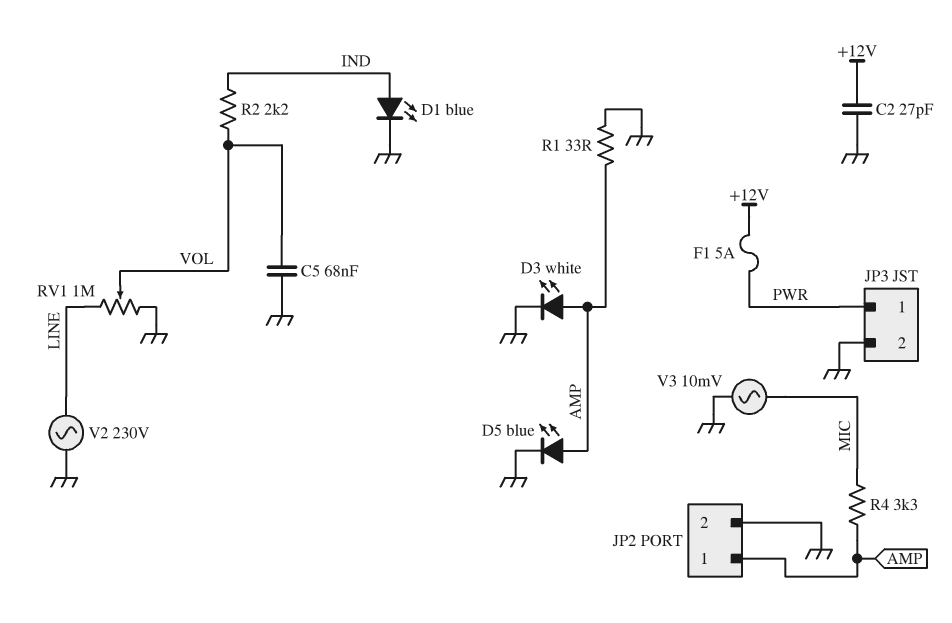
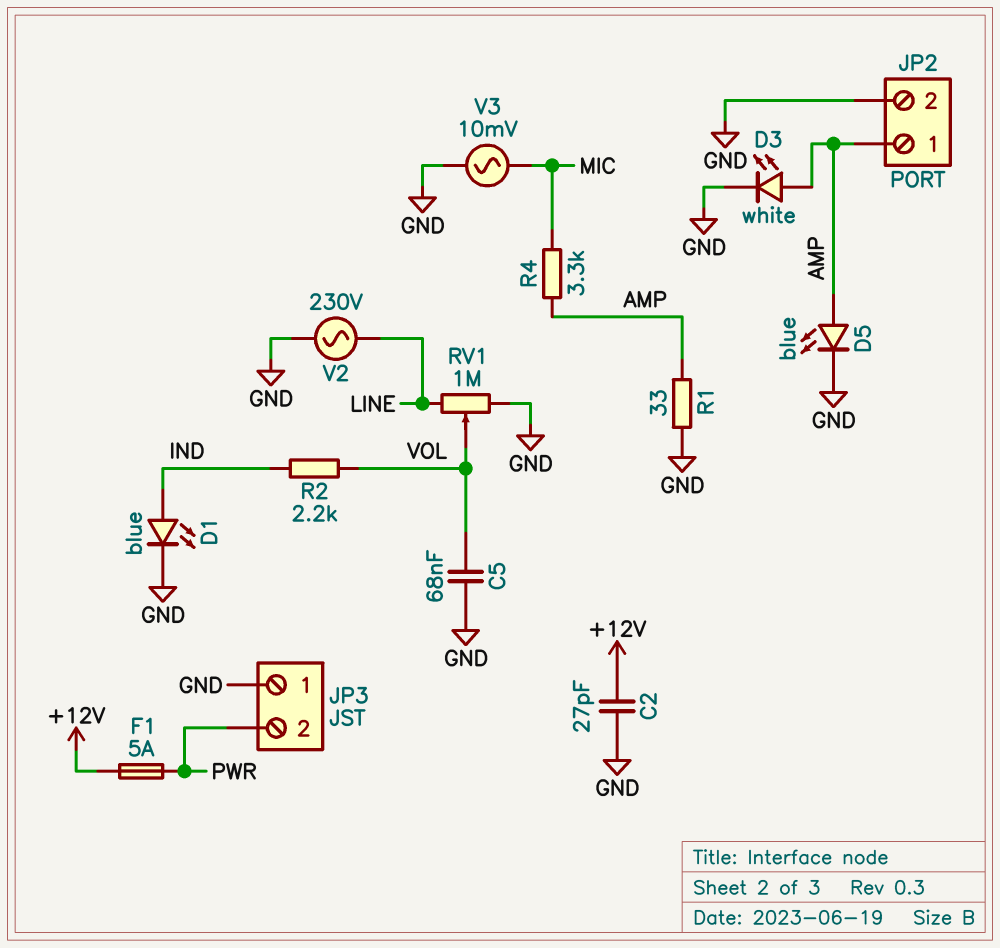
JP3 pin 1: PWR -> GND
JP3 pin 2: GND -> PWR

